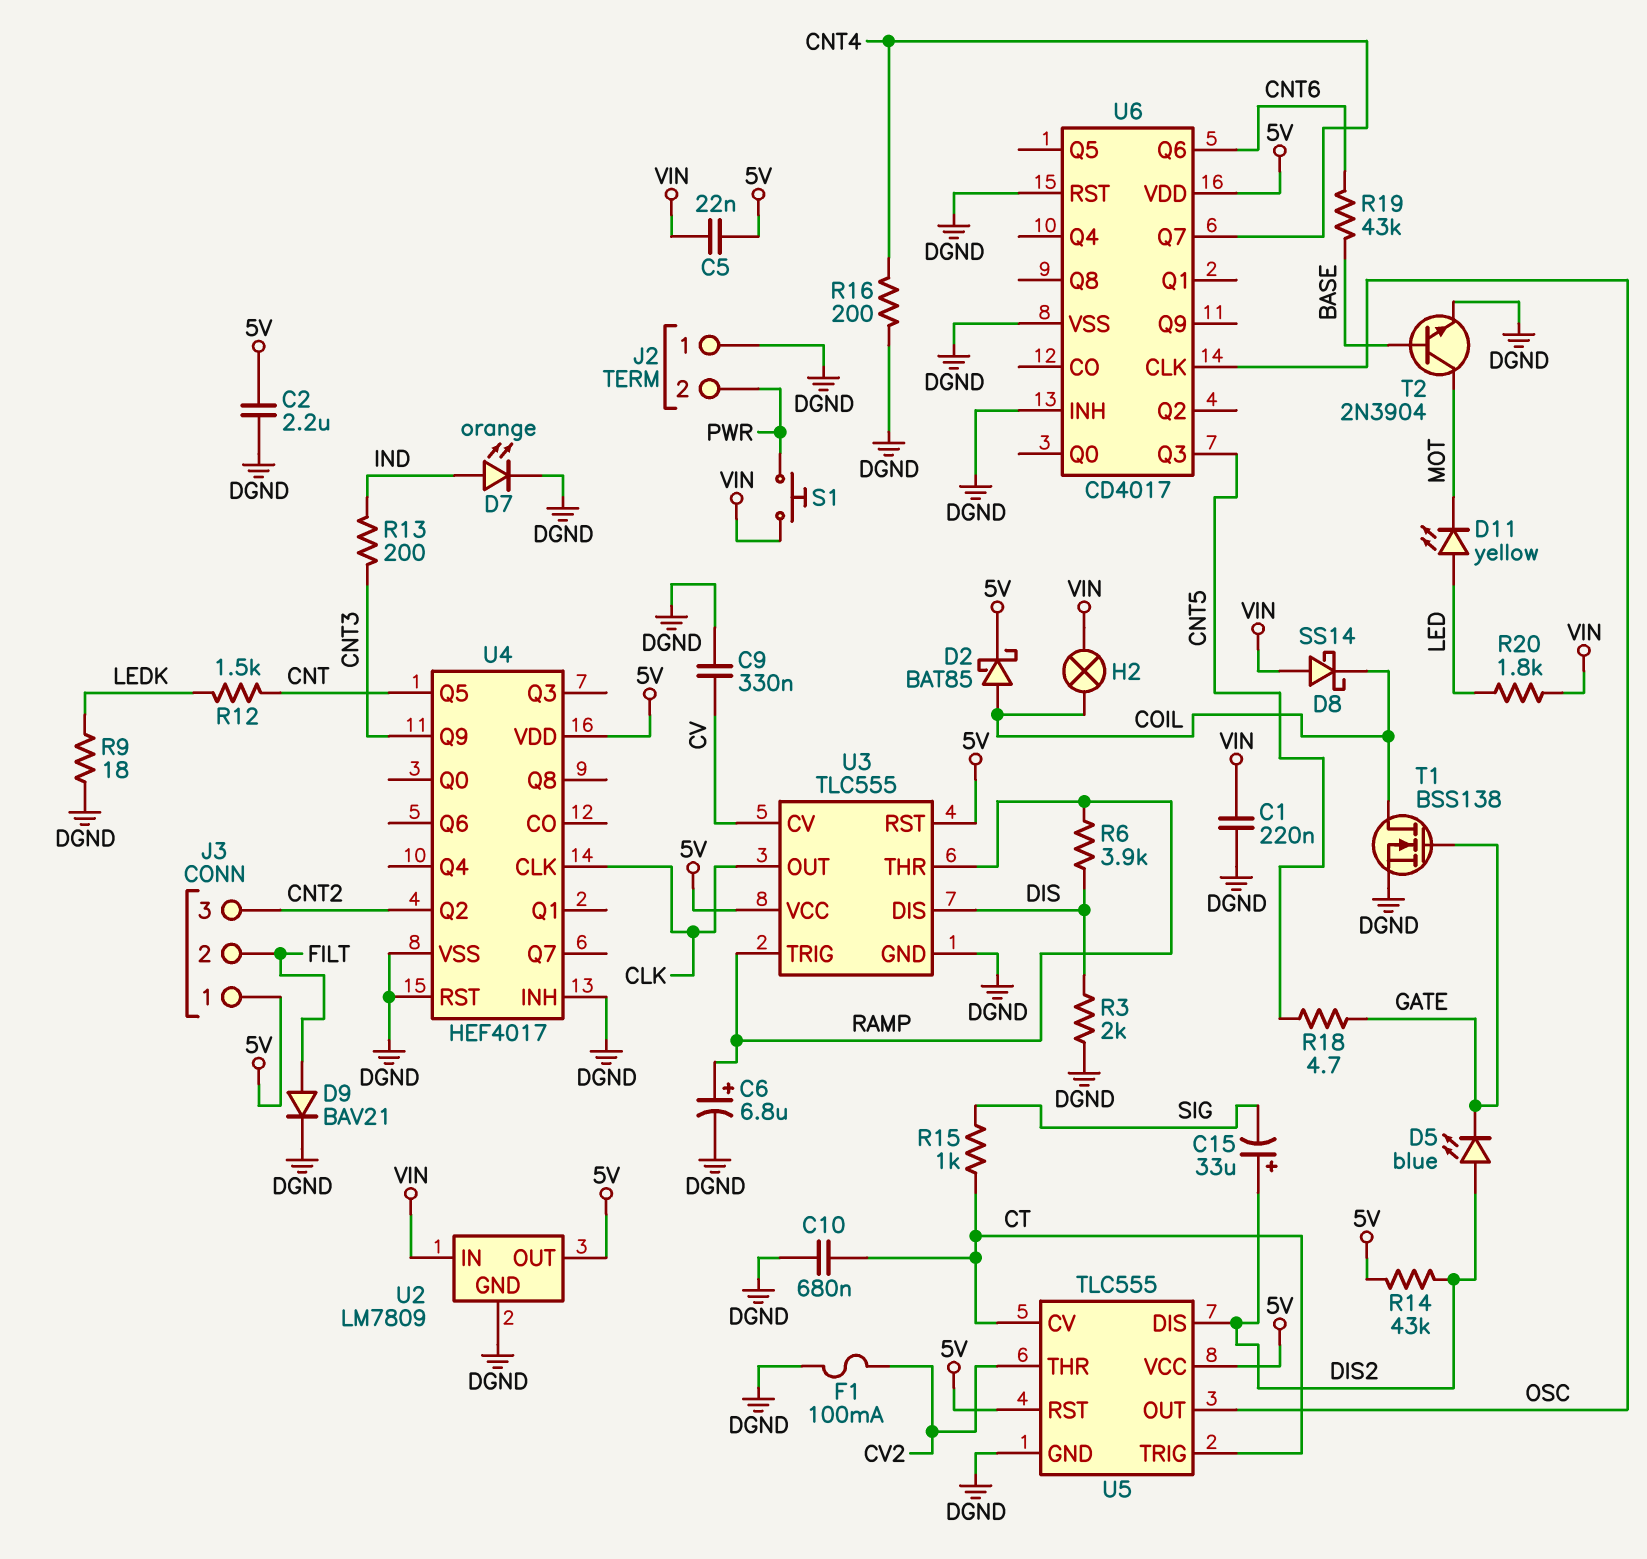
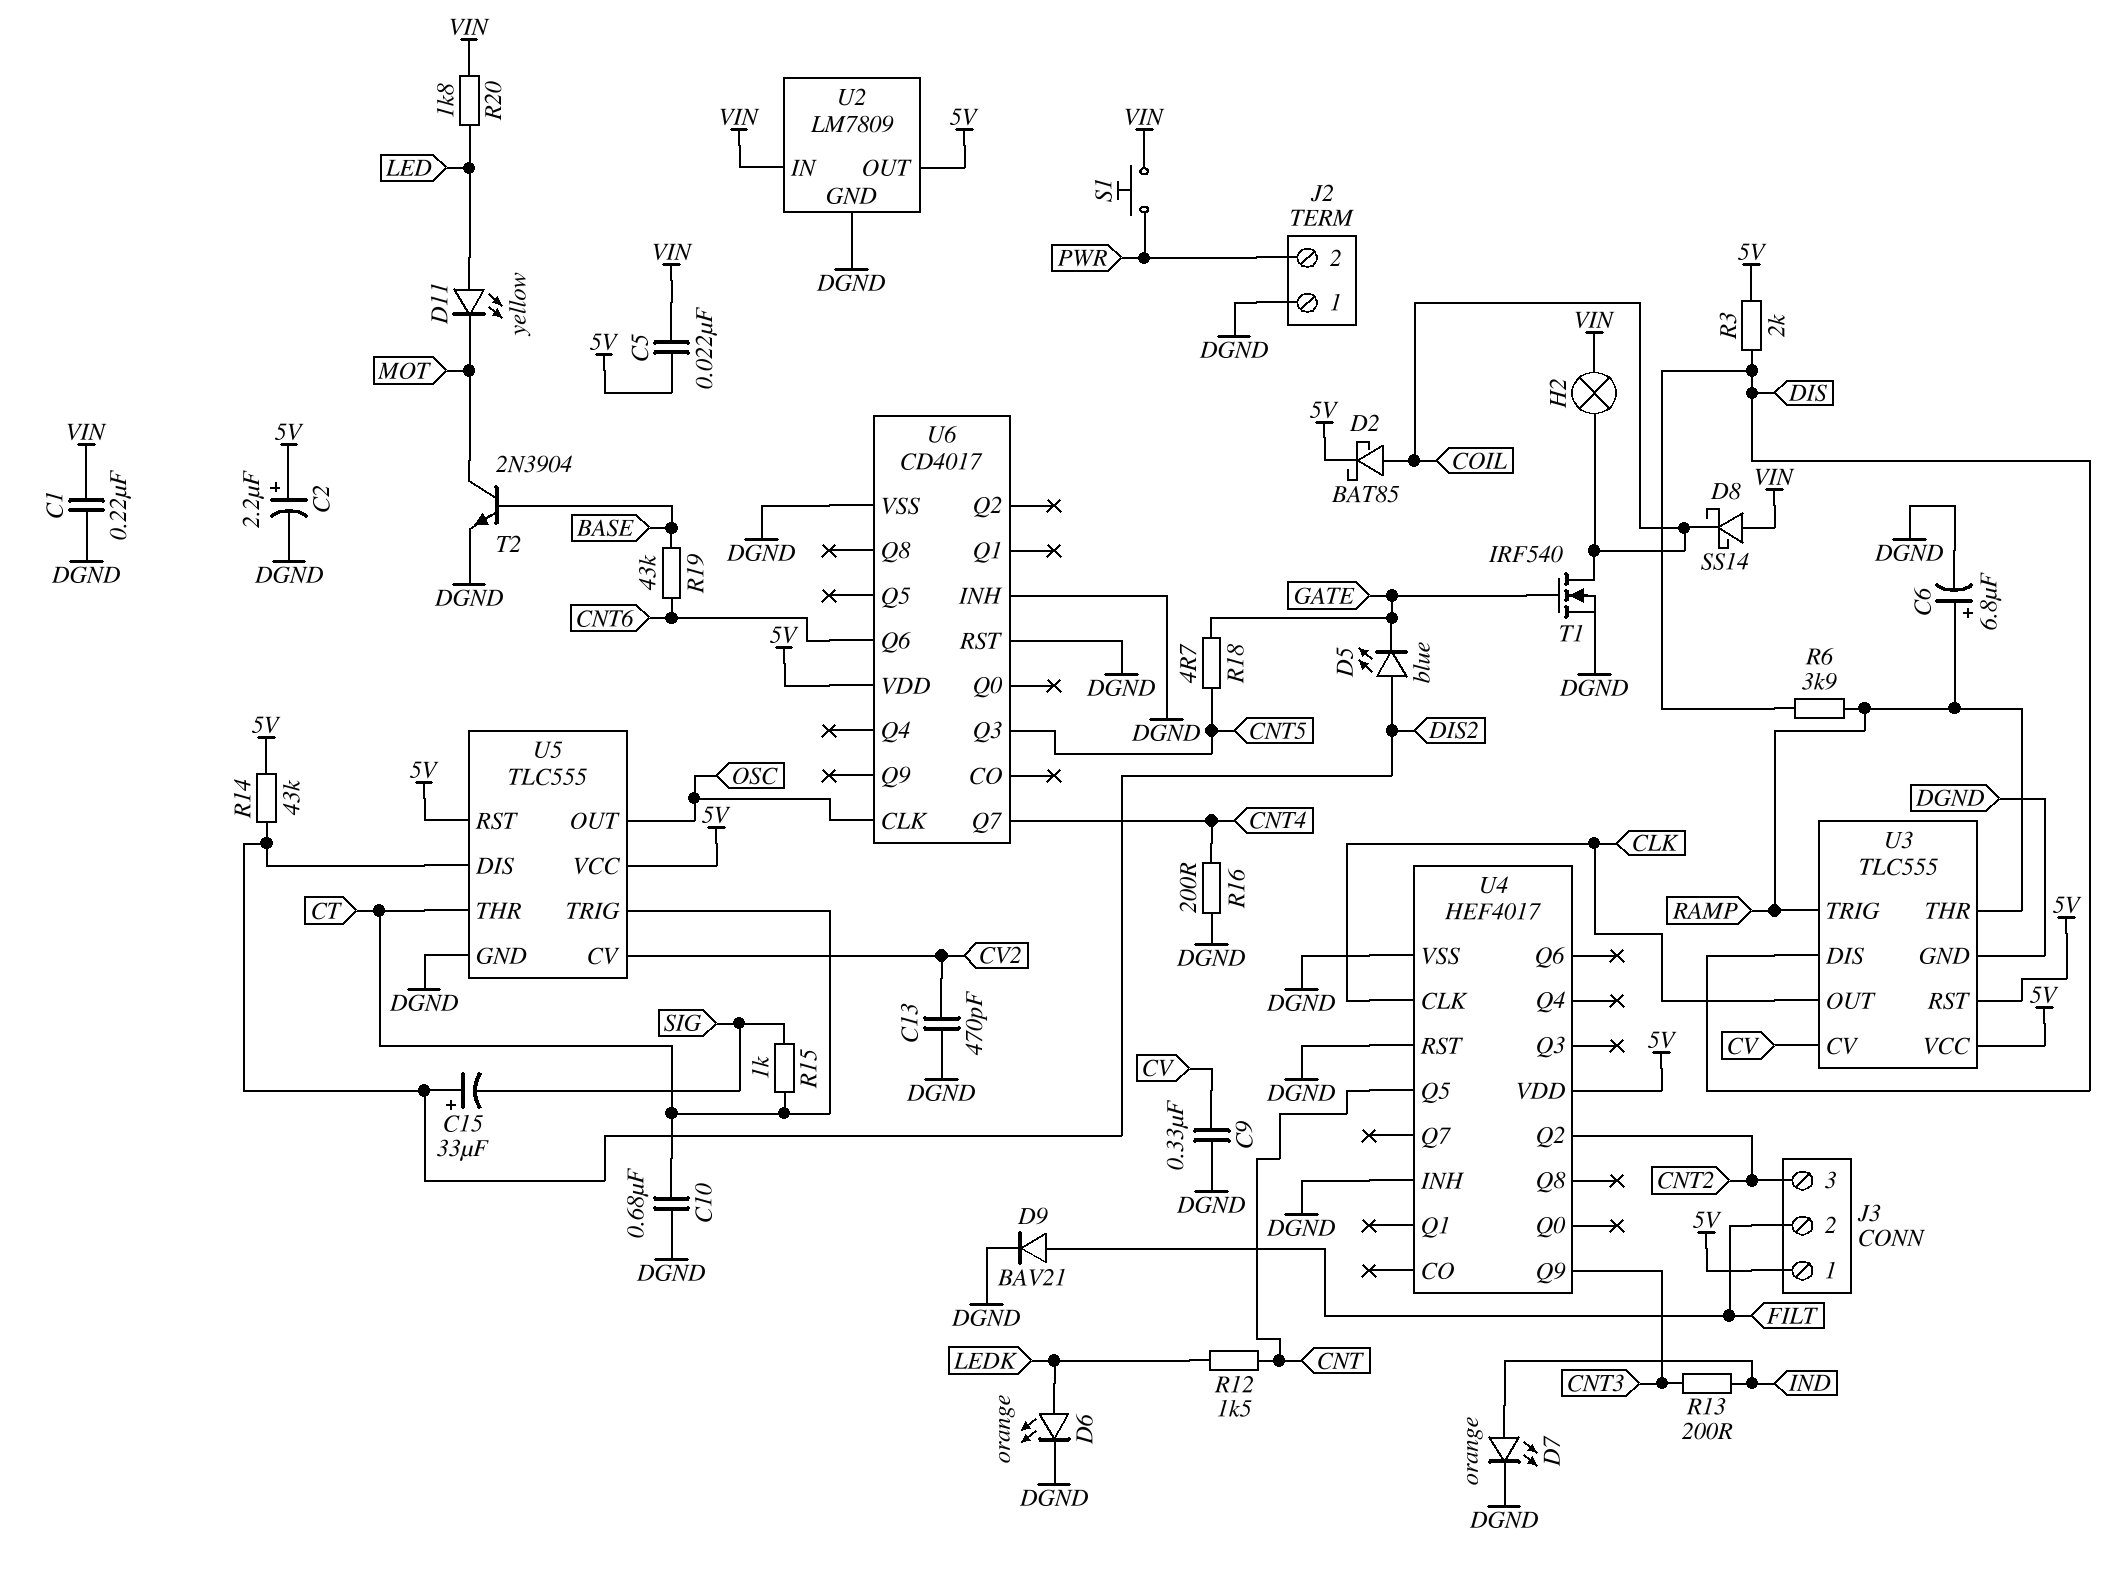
C2: 2.2uF (5V, DGND) -> 2.2uF (plus 5V, minus DGND)
C13: none -> 470pF (CV2, DGND)
D6: none -> LED orange (A LEDK, K DGND)
F1: 100mA (CV2, DGND) -> none
R3: 2k (DGND, DIS) -> 2k (5V, DIS)
R9: 18 (DGND, LEDK) -> none
T1: NMOS BSS138 (G GATE, D COIL, S DGND) -> NMOS IRF540 (G GATE, D COIL, S DGND)
U5 pin CV: CT -> CV2
U5 pin THR: CV2 -> CT

